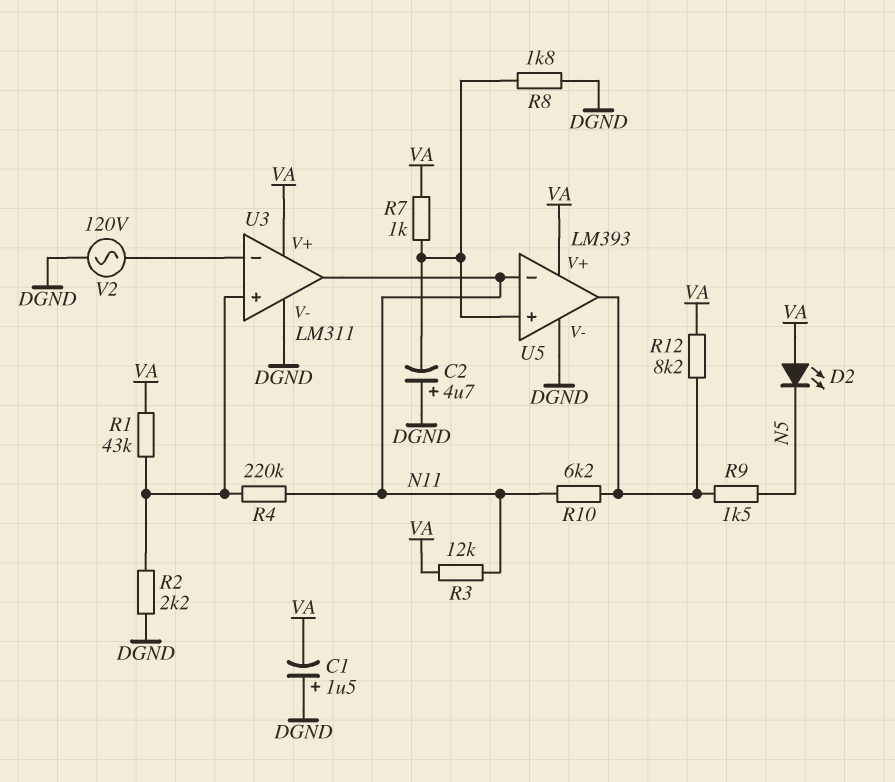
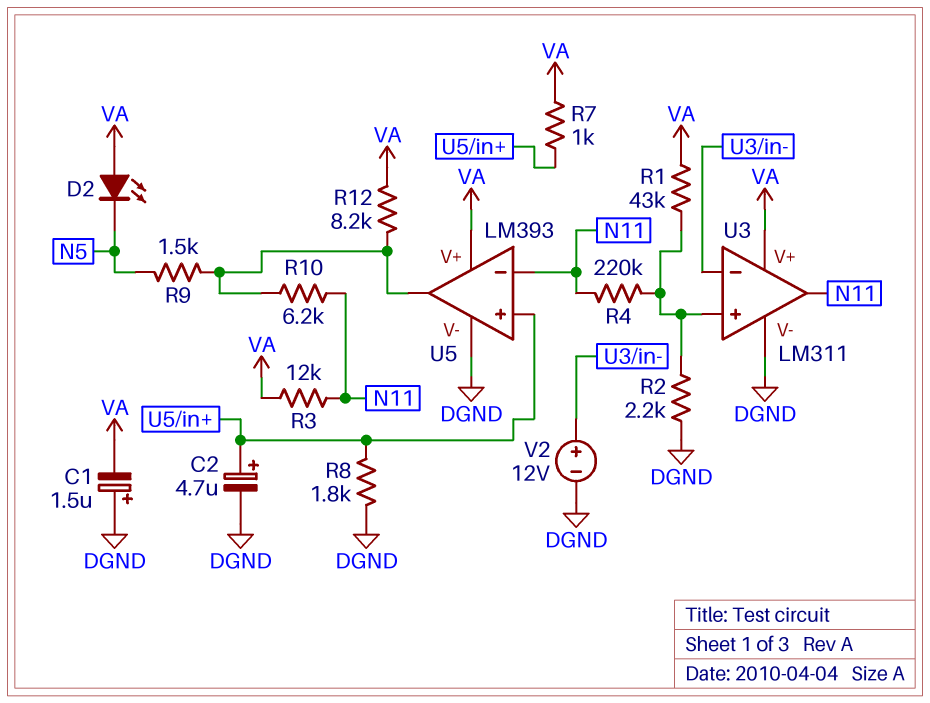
C2: 4.7uF (plus DGND, minus U5/in+) -> 4.7uF (plus U5/in+, minus DGND)
V2: AC 120V (DGND, U3/in-) -> 12V (plus U3/in-, minus DGND)

